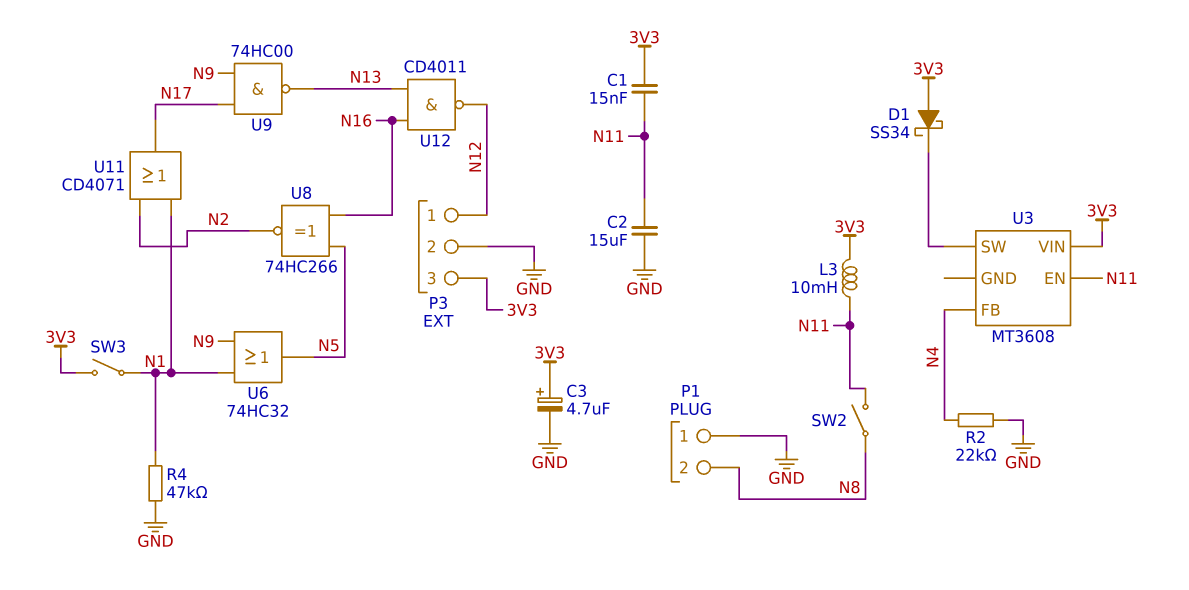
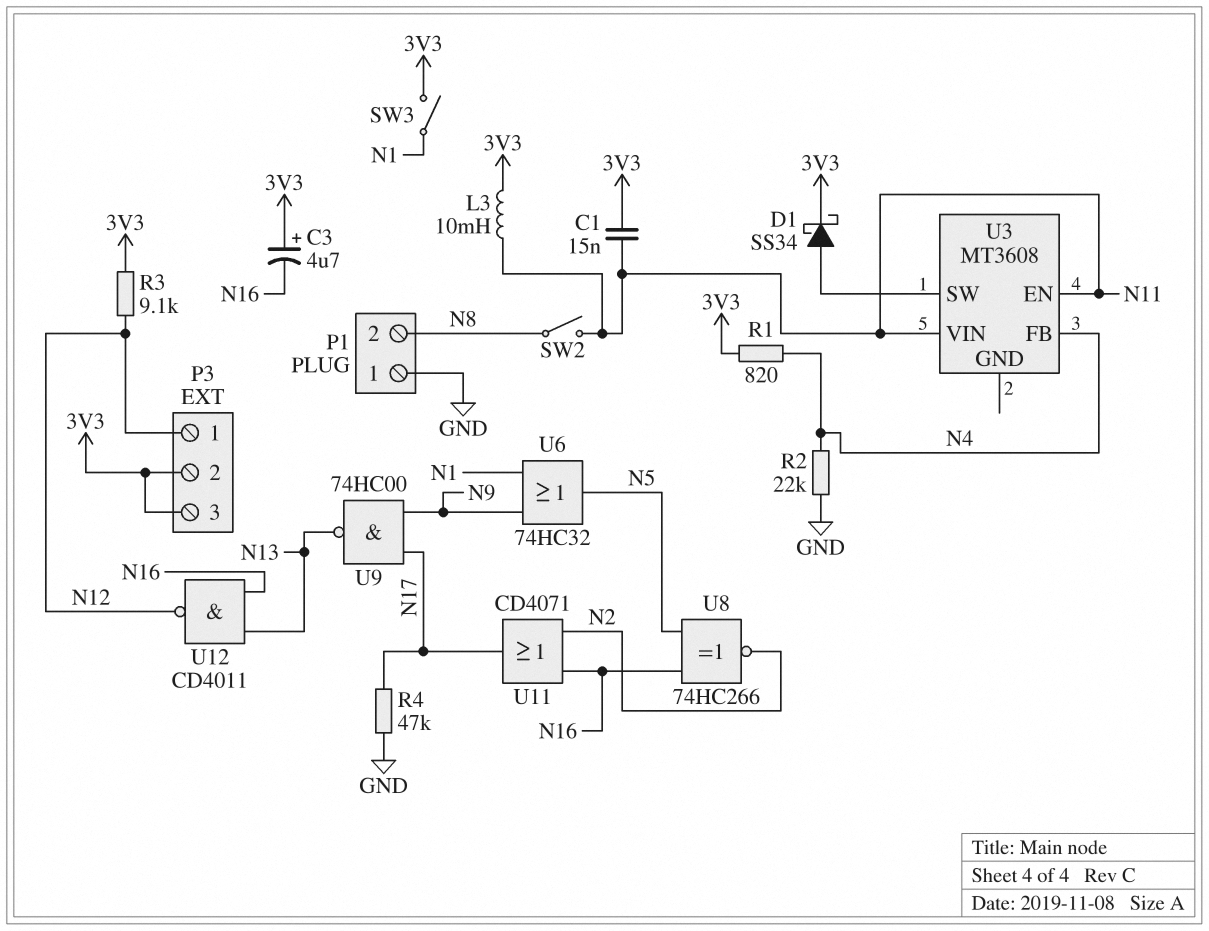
C2: 15uF (GND, N11) -> none
C3: 4.7uF (plus 3V3, minus GND) -> 4.7uF (plus 3V3, minus N16)
D1: schottky SS34 (A 3V3, K U3/SW) -> schottky SS34 (A U3/SW, K 3V3)
P3 pin 2: GND -> 3V3
R1: none -> 820 (3V3, N4)
R3: none -> 9.1k (3V3, N12)
R4: 47k (GND, N1) -> 47k (GND, N17)
U3 pin VIN: 3V3 -> N11
U11: OR CD4071 (in N1, in N2, out N17) -> OR CD4071 (in N2, in N16, out N17)

